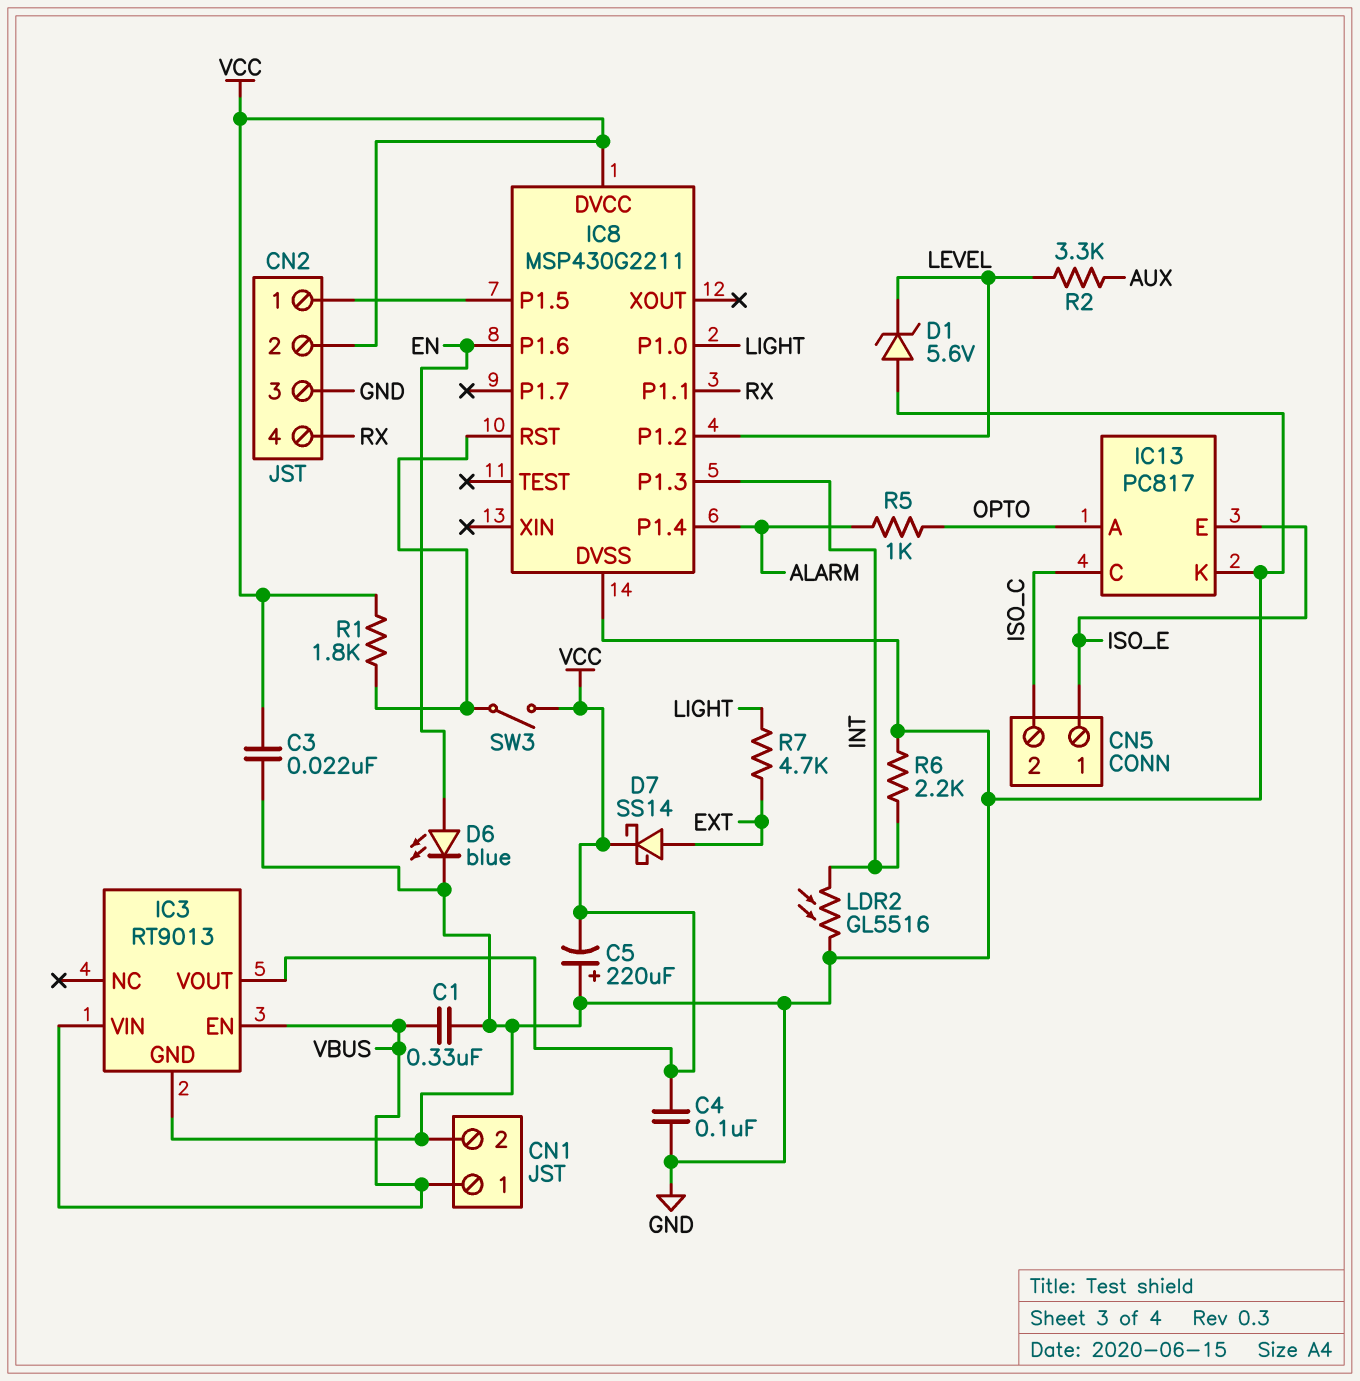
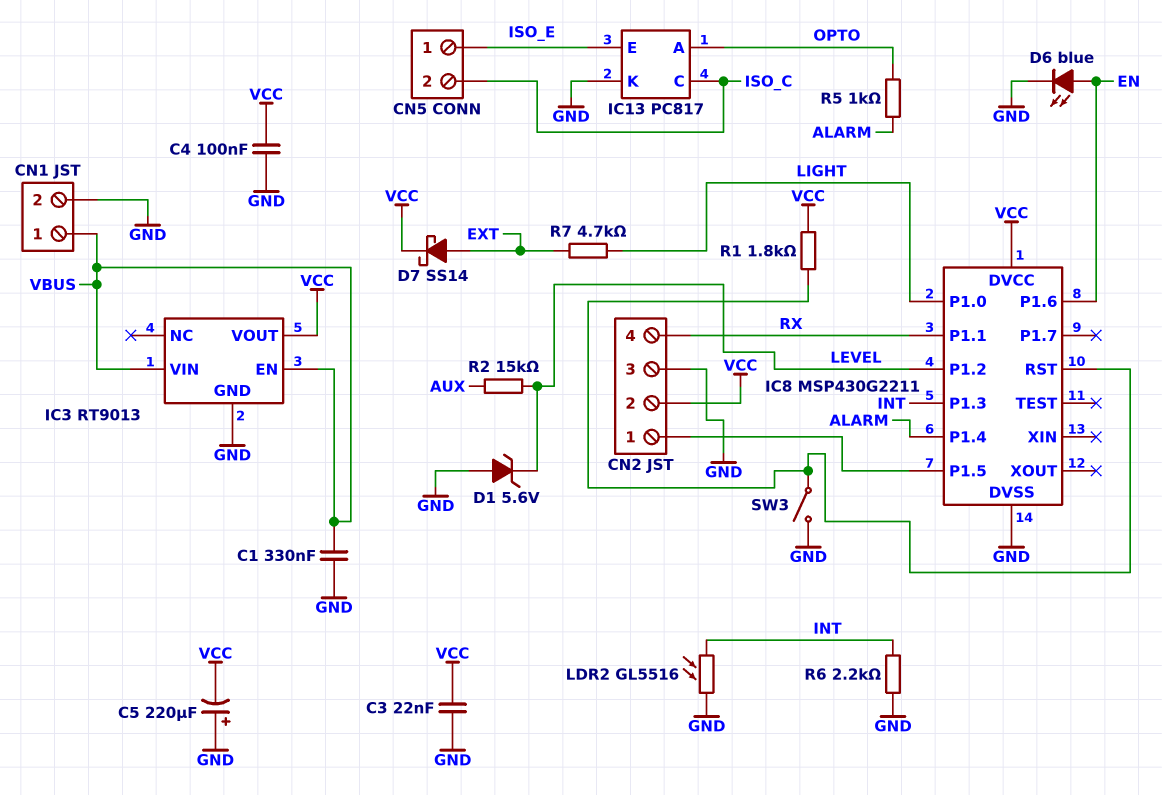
R2: 3.3k (AUX, LEVEL) -> 15k (AUX, LEVEL)
SW3: switch (IC8/RST, VCC) -> switch (GND, IC8/RST)

